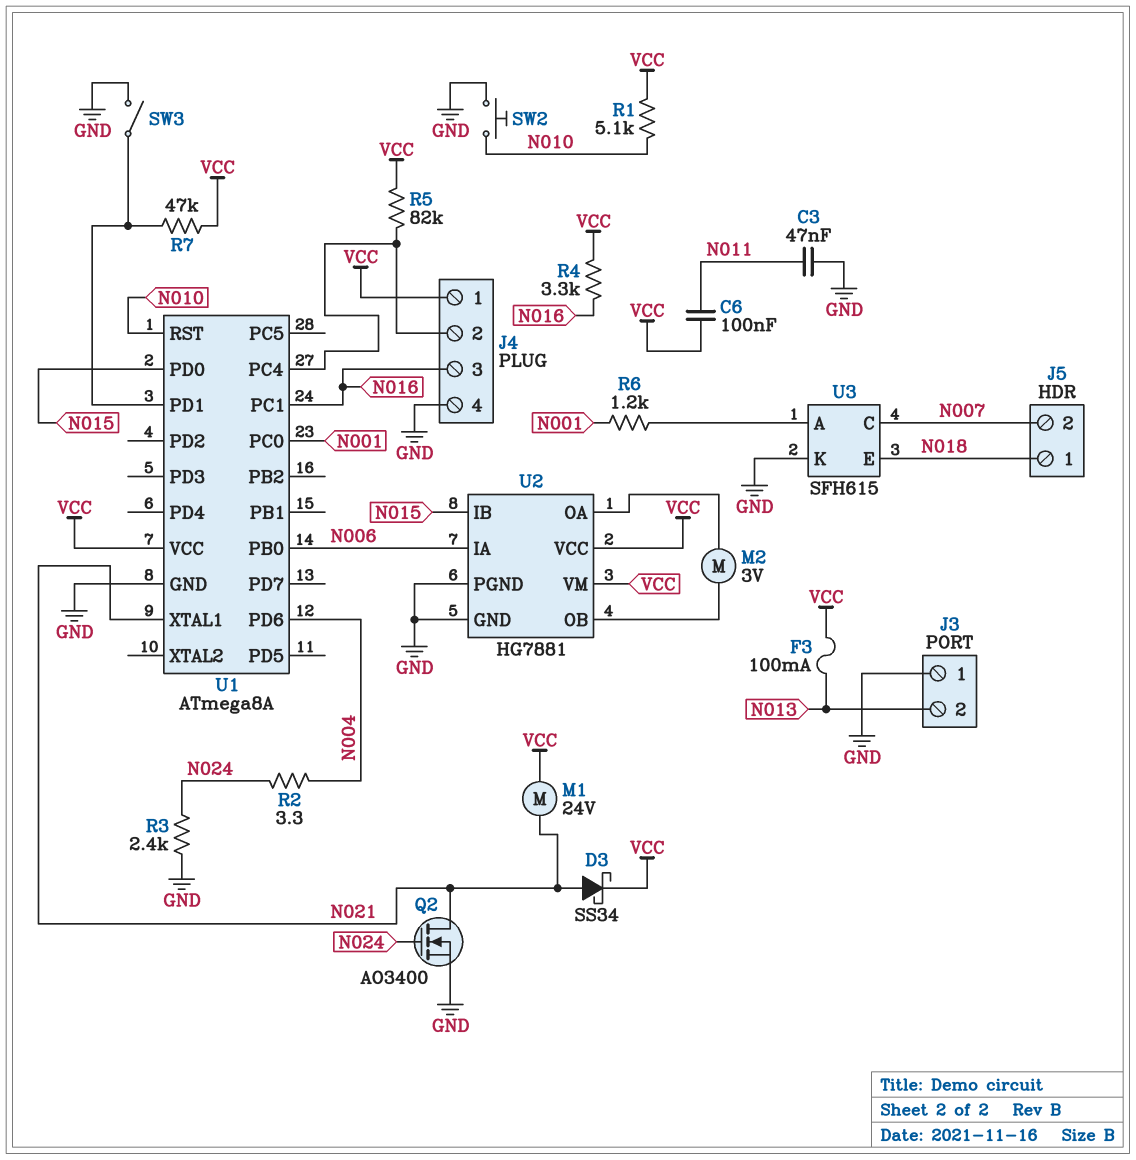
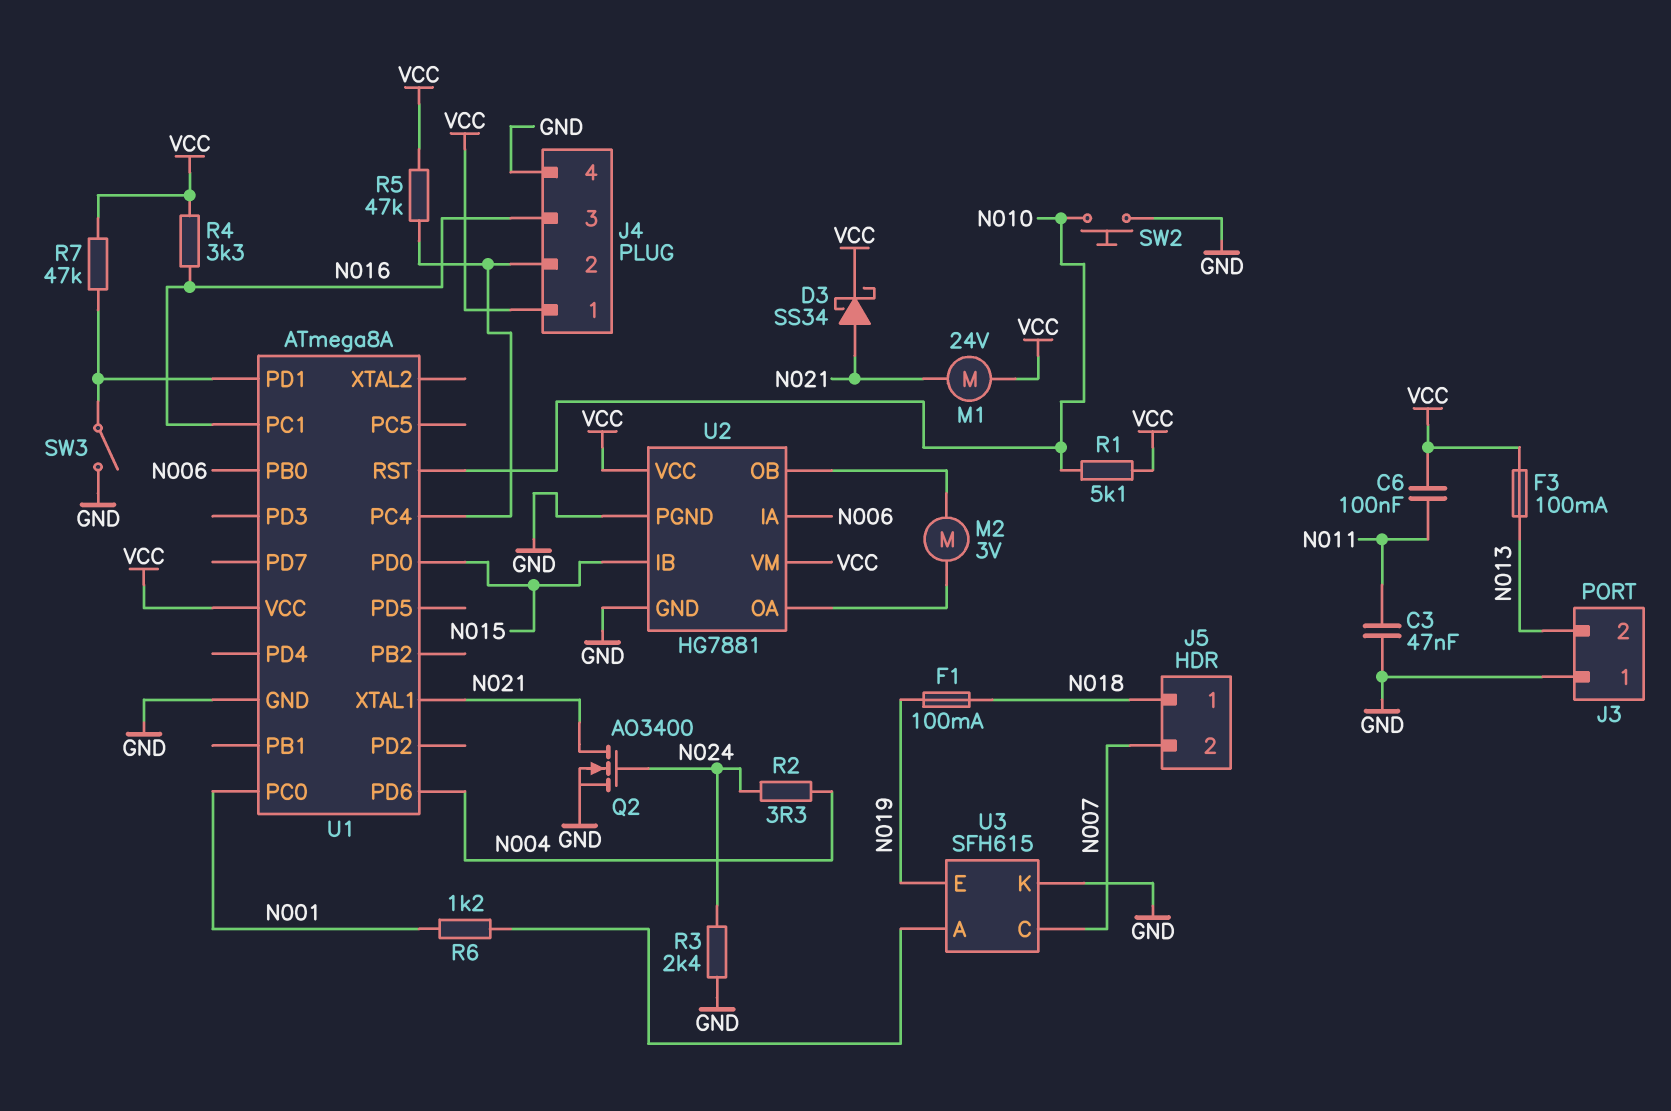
F1: none -> 100mA (N018, N019)
R5: 82k (J4/2, VCC) -> 47k (J4/2, VCC)
U3 pin E: N018 -> N019

